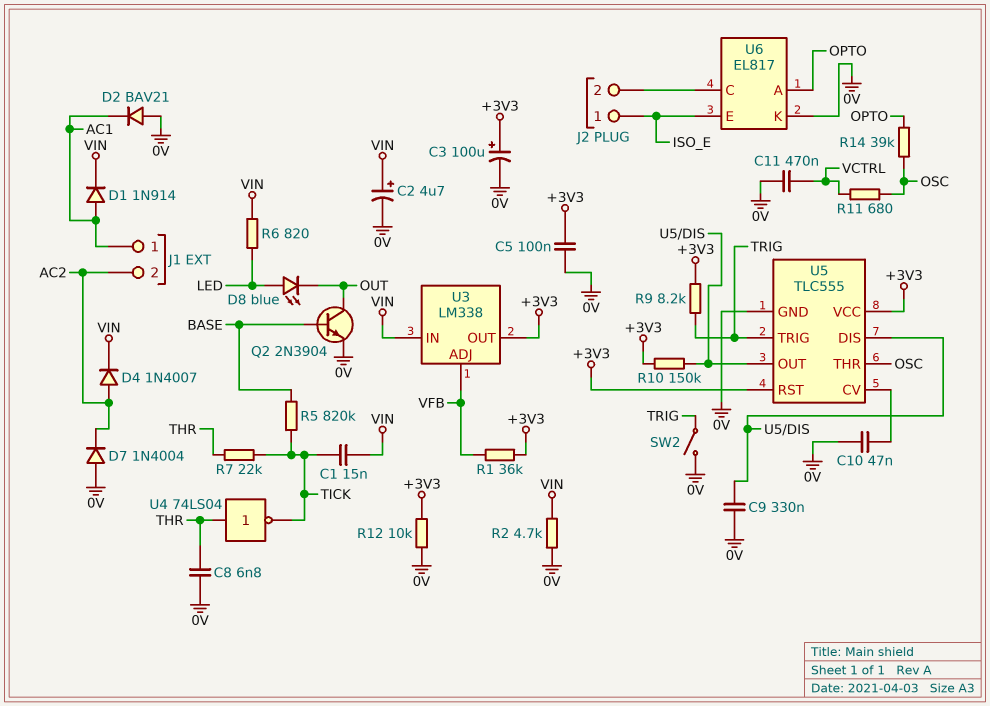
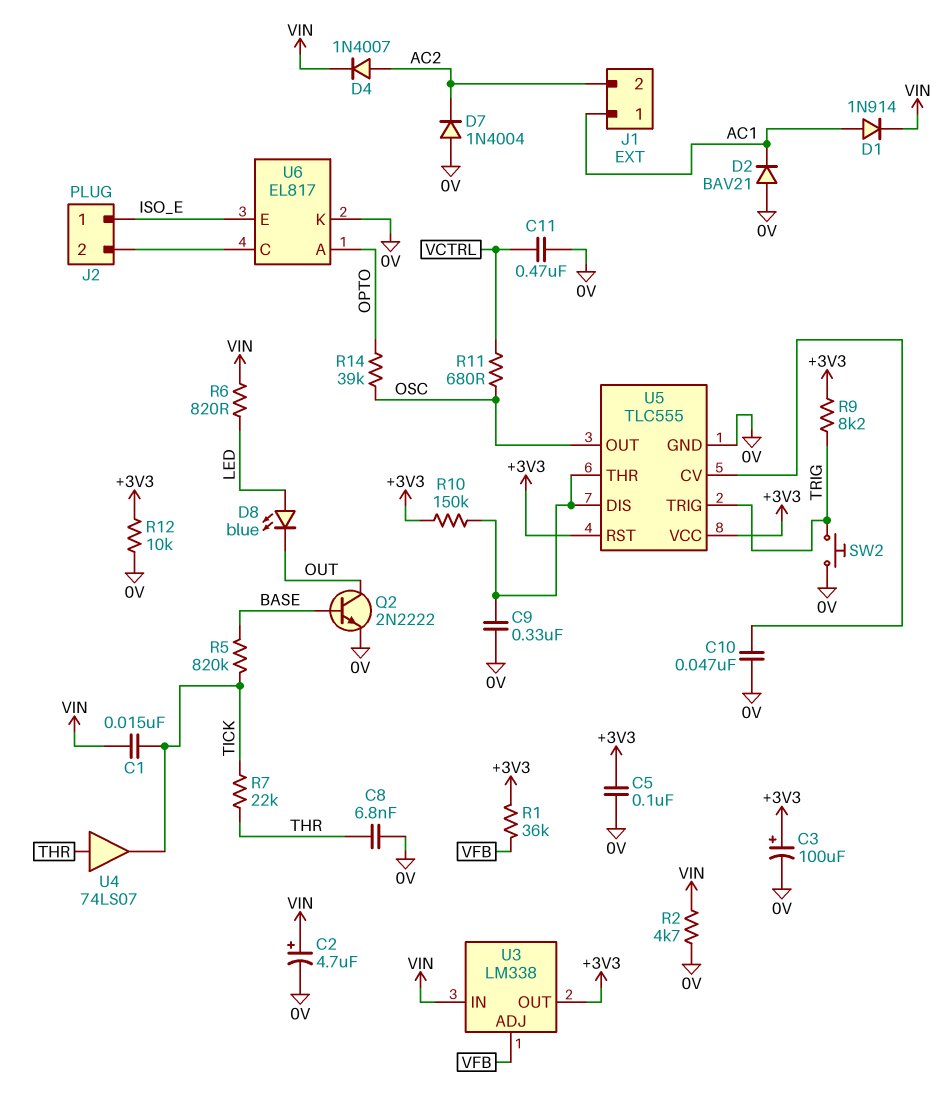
Q2: NPN 2N3904 (B BASE, C OUT, E 0V) -> NPN 2N2222 (B BASE, C OUT, E 0V)
SW2: switch (0V, TRIG) -> button (0V, TRIG)
U4: NOT 74LS04 (in THR, out TICK) -> buffer 74LS07 (in THR, out TICK)
U5 pin OUT: U5/DIS -> OSC
U5 pin THR: OSC -> U5/DIS

